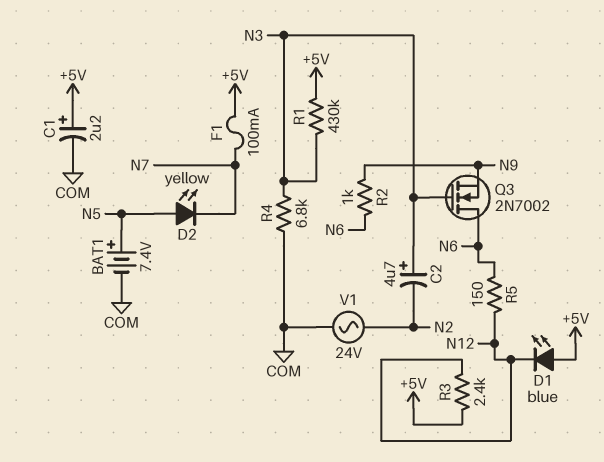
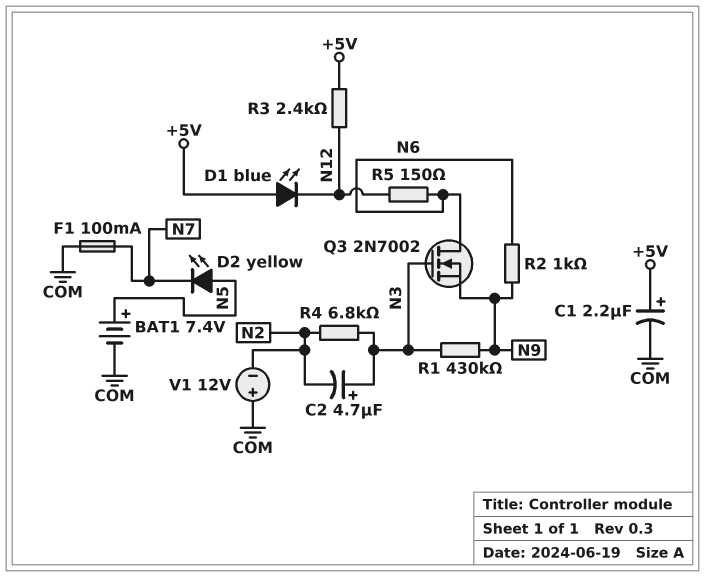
F1: 100mA (+5V, N7) -> 100mA (COM, N7)
R1: 430k (+5V, N3) -> 430k (N3, N9)
R4: 6.8k (COM, N3) -> 6.8k (N2, N3)
V1: AC 24V (COM, N2) -> 12V (plus COM, minus N2)

